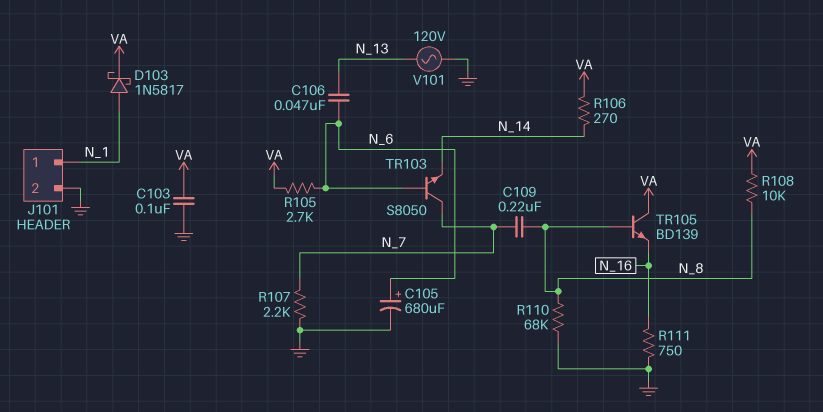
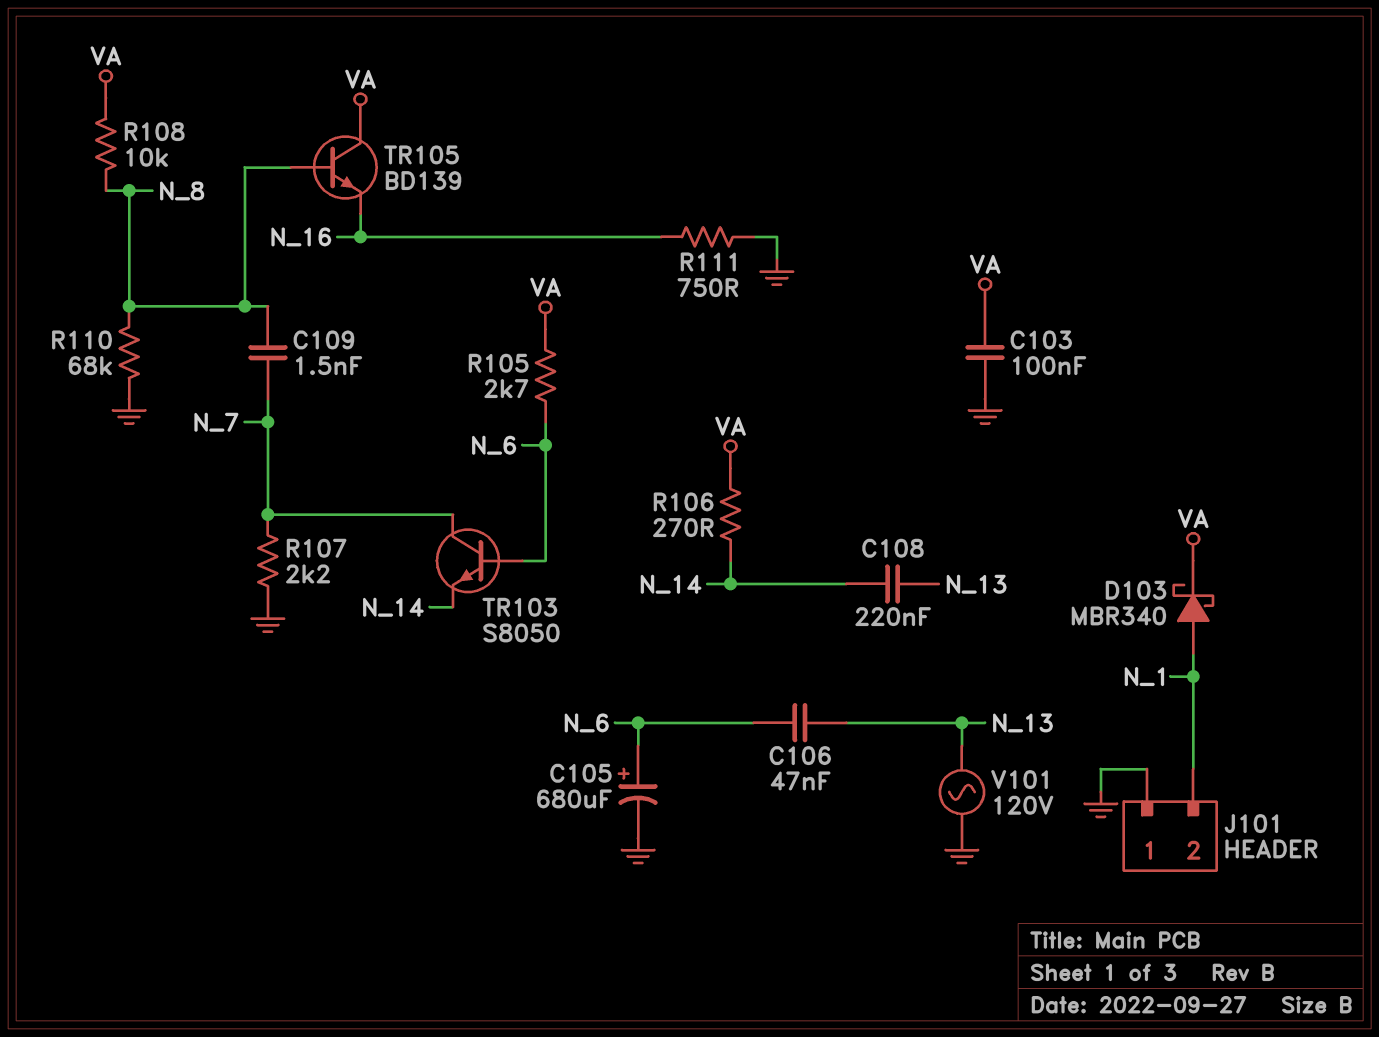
C108: none -> 220nF (N_13, N_14)
C109: 220nF (N_7, N_8) -> 1.5nF (N_7, N_8)
D103: schottky 1N5817 (A N_1, K VA) -> schottky MBR340 (A N_1, K VA)
J101 pin 1: N_1 -> GND
J101 pin 2: GND -> N_1

